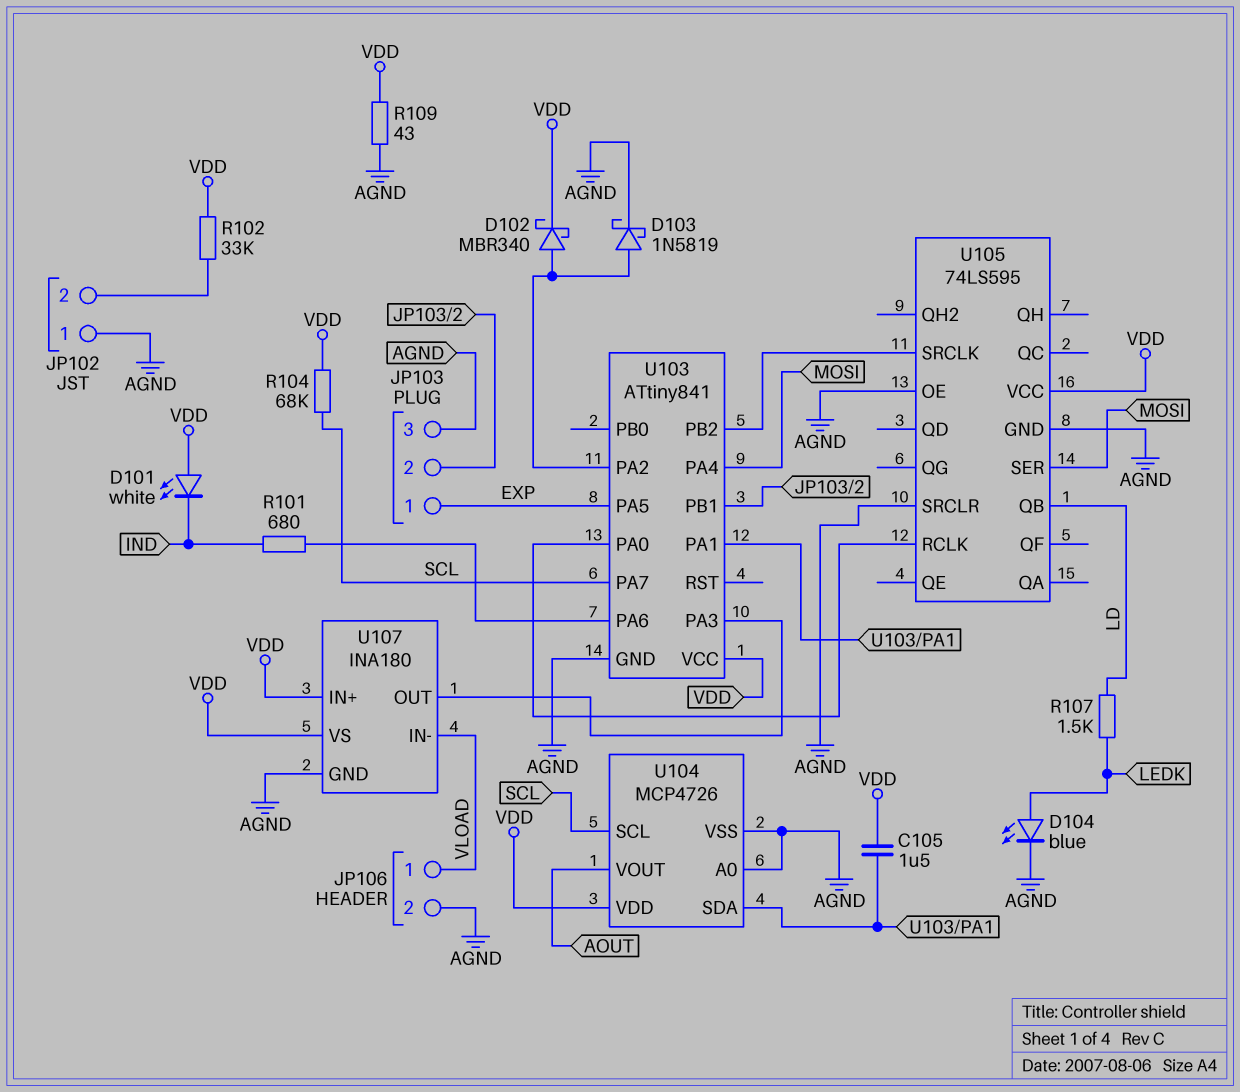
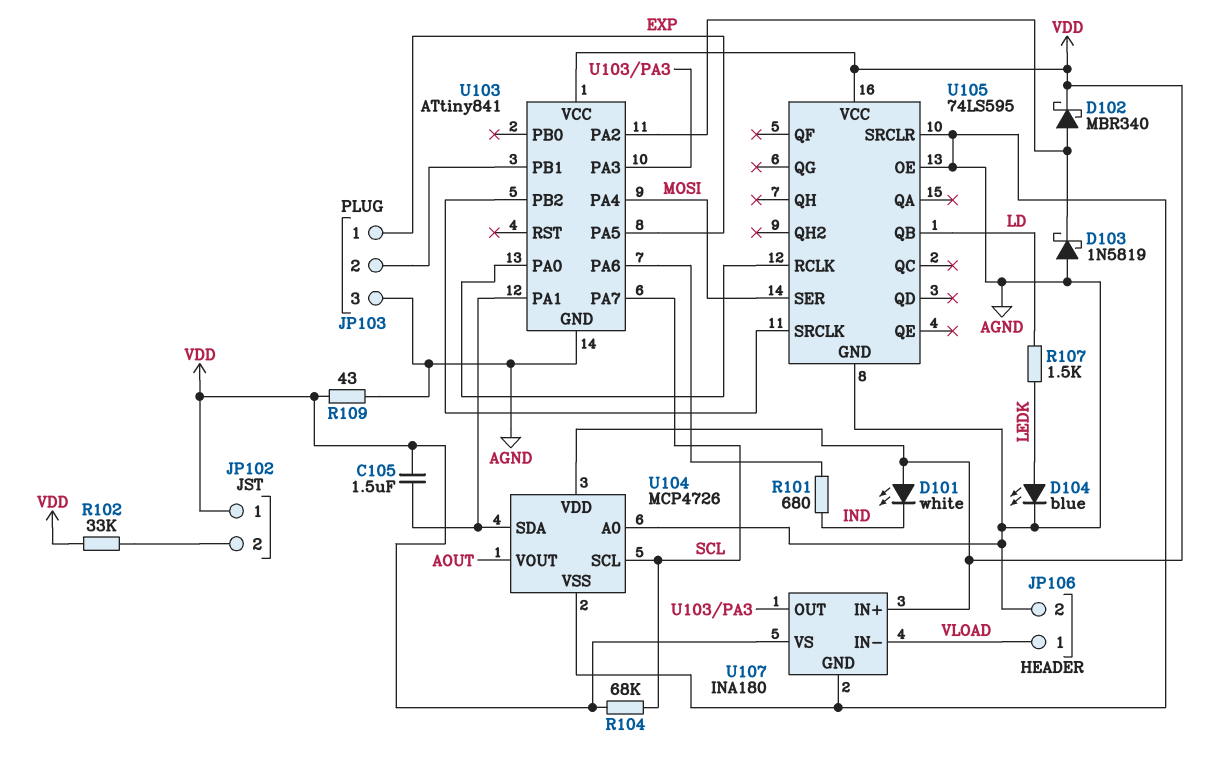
D103: schottky 1N5819 (A U103/PA2, K AGND) -> schottky 1N5819 (A AGND, K U103/PA2)
JP102 pin 1: AGND -> VDD

